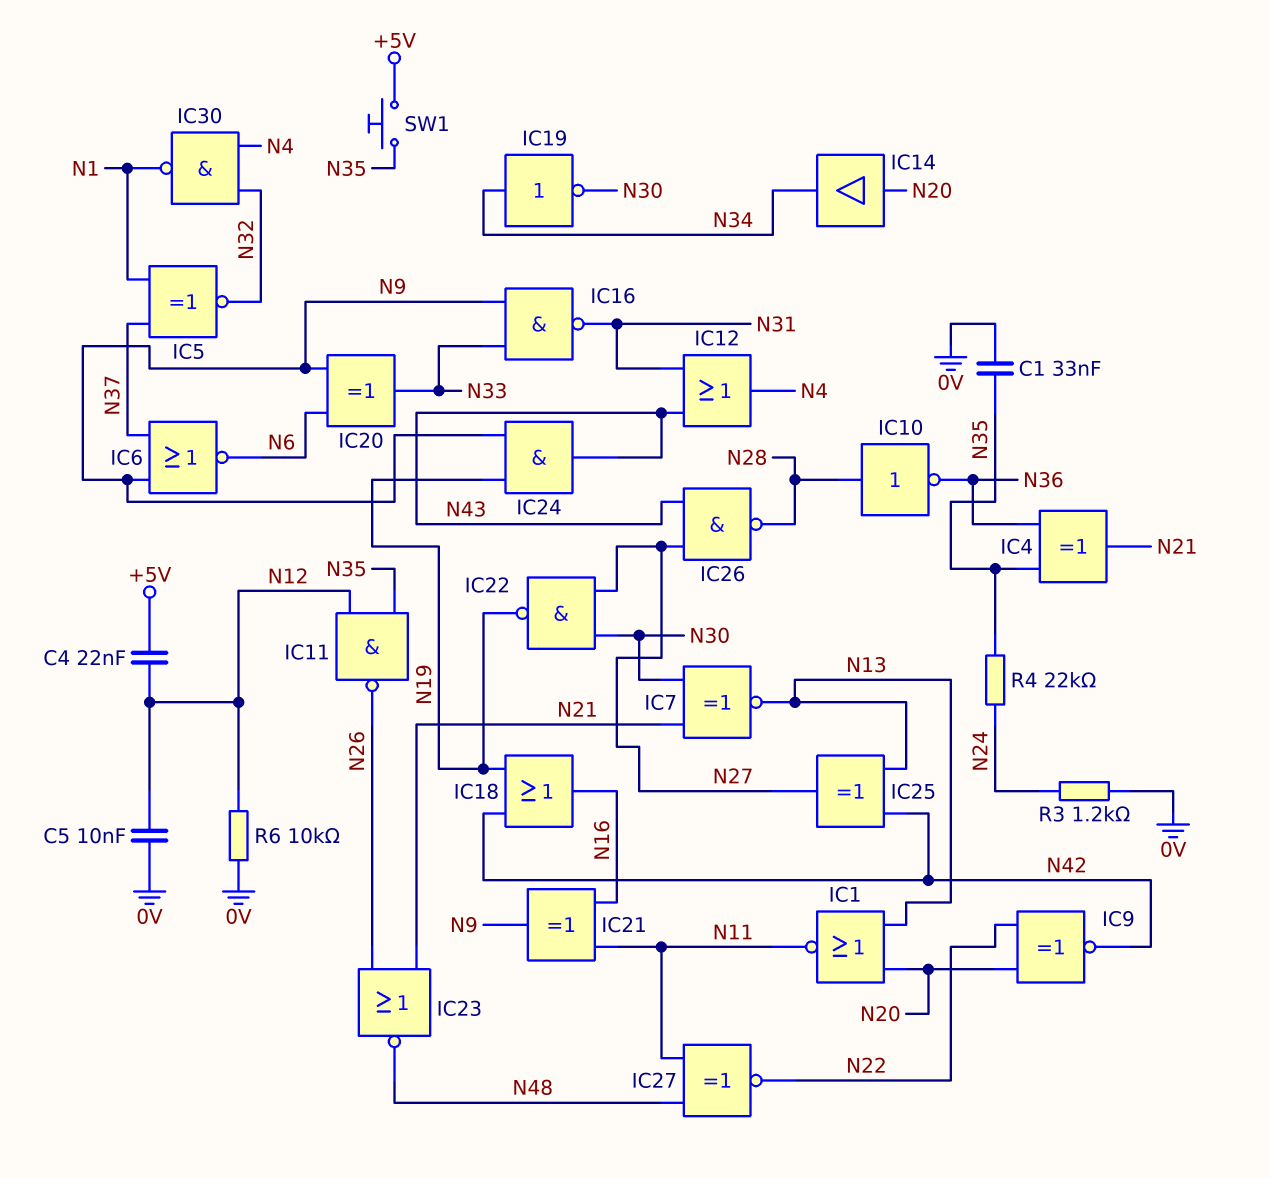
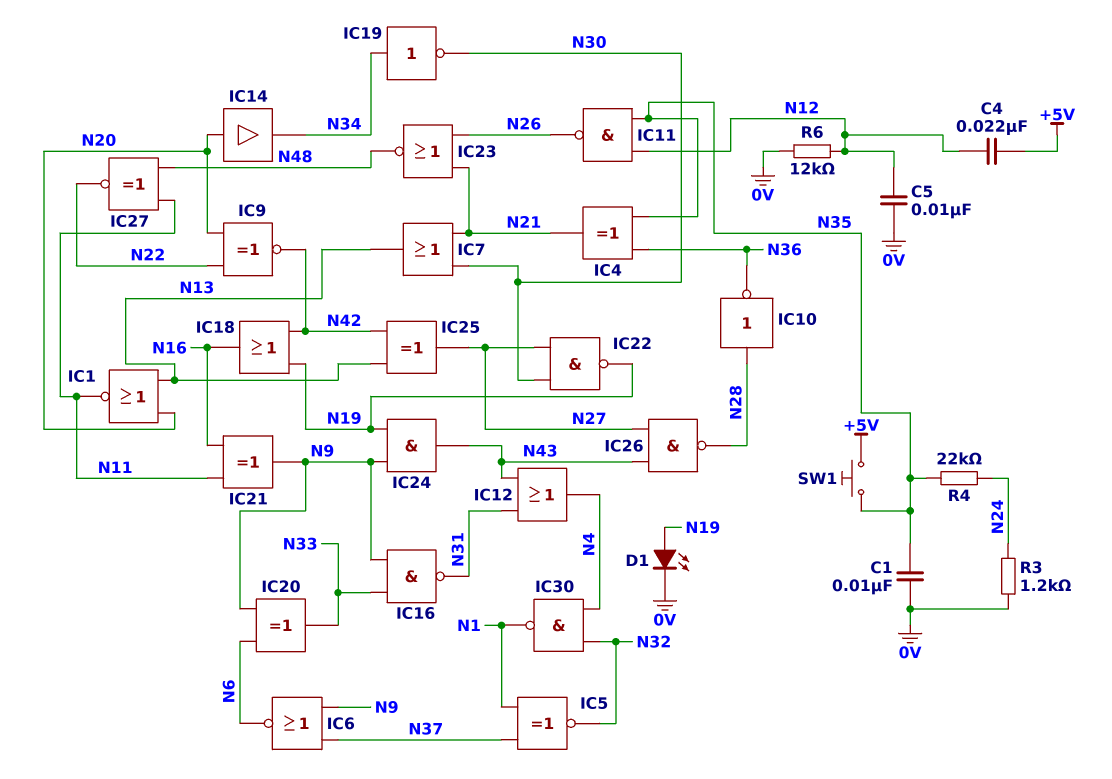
C1: 33nF (0V, N35) -> 10nF (0V, N35)
D1: none -> LED (A N19, K 0V)
IC7: XNOR (in N21, in N30, out N13) -> OR (in N21, in N30, out N13)
R6: 10k (0V, N12) -> 12k (0V, N12)

